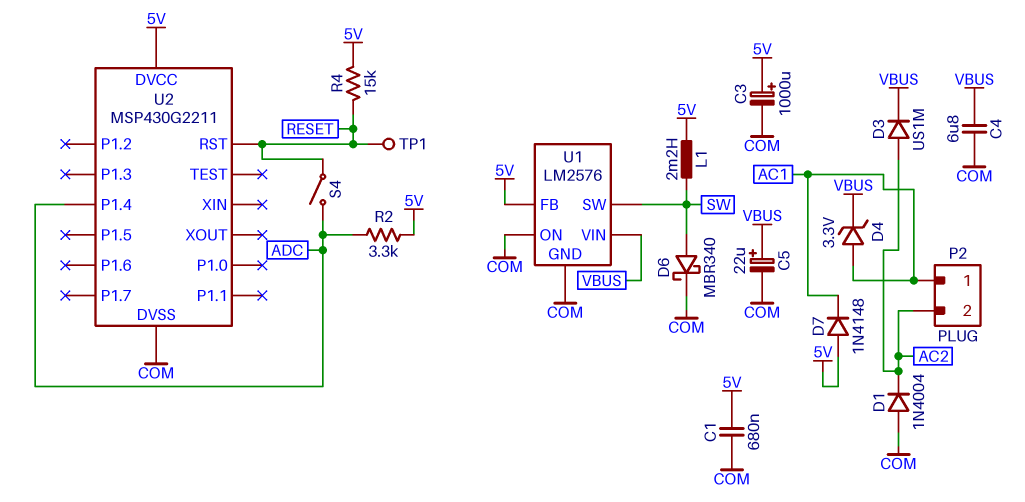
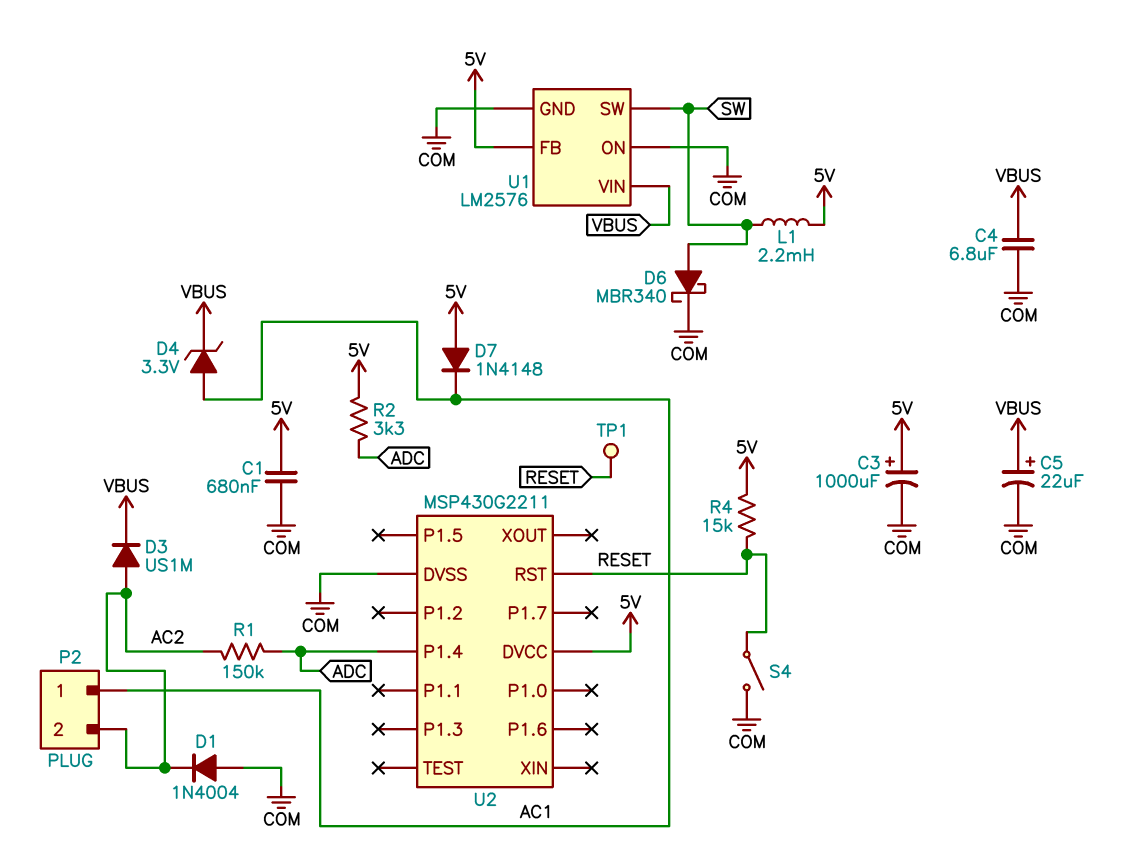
R1: none -> 150k (AC2, ADC)
S4: switch (ADC, RESET) -> switch (COM, RESET)

